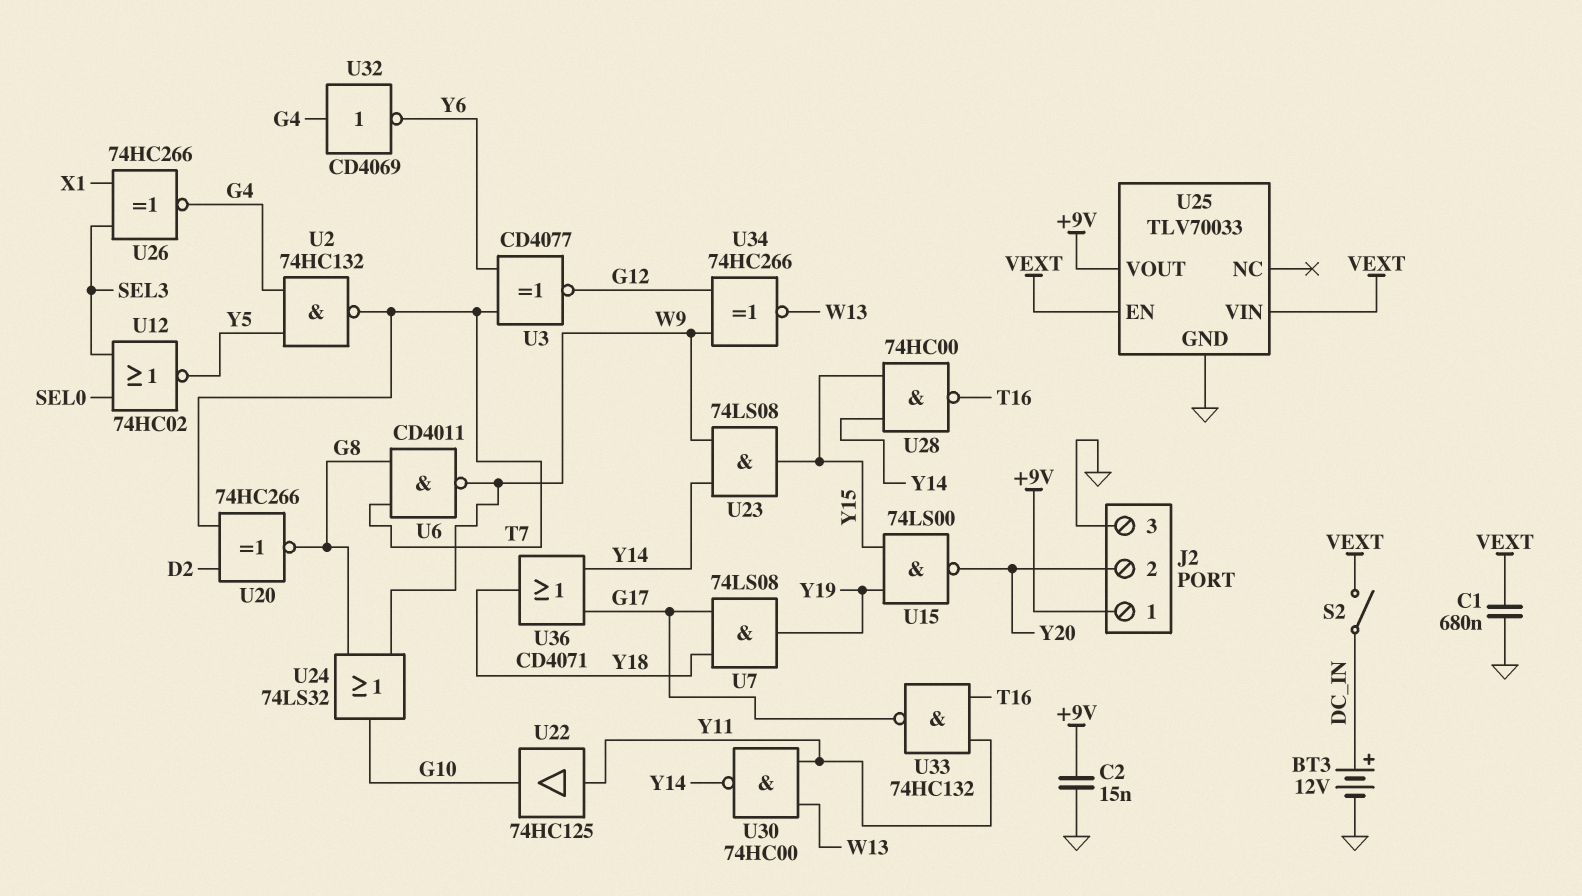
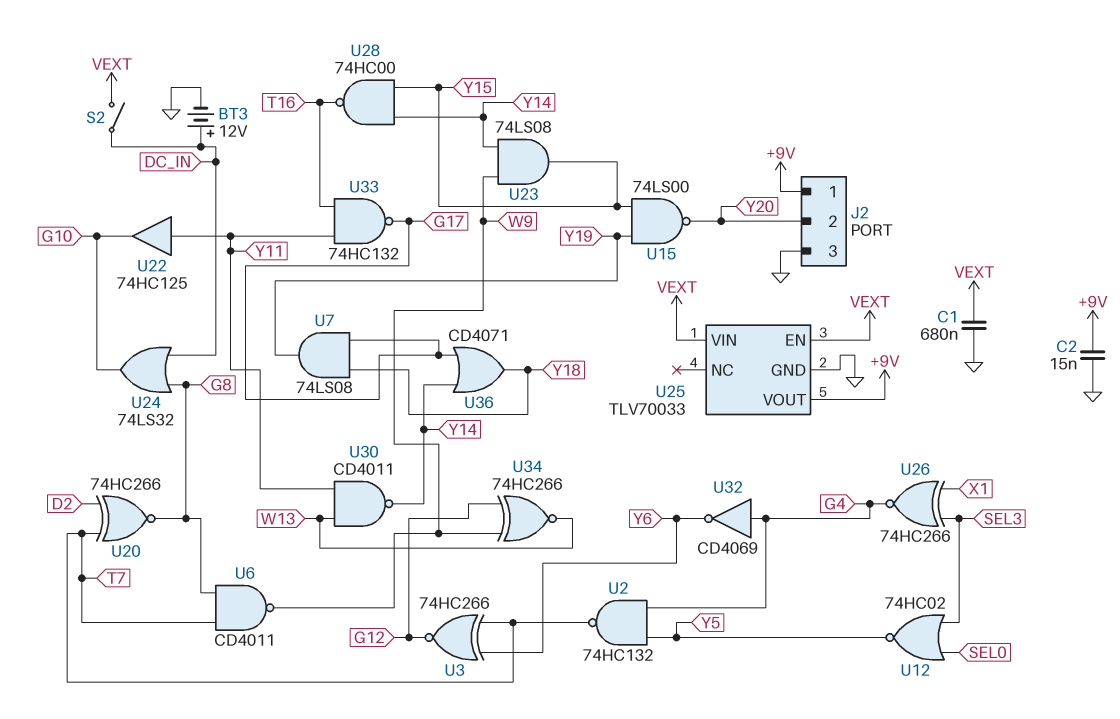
U3: XNOR CD4077 (in T7, in Y6, out G12) -> XNOR 74HC266 (in T7, in Y6, out G12)
U24: OR 74LS32 (in G8, in W9, out G10) -> OR 74LS32 (in DC_IN, in G8, out G10)
U30: NAND 74HC00 (in W13, in Y11, out Y14) -> NAND CD4011 (in W13, in Y11, out Y14)

